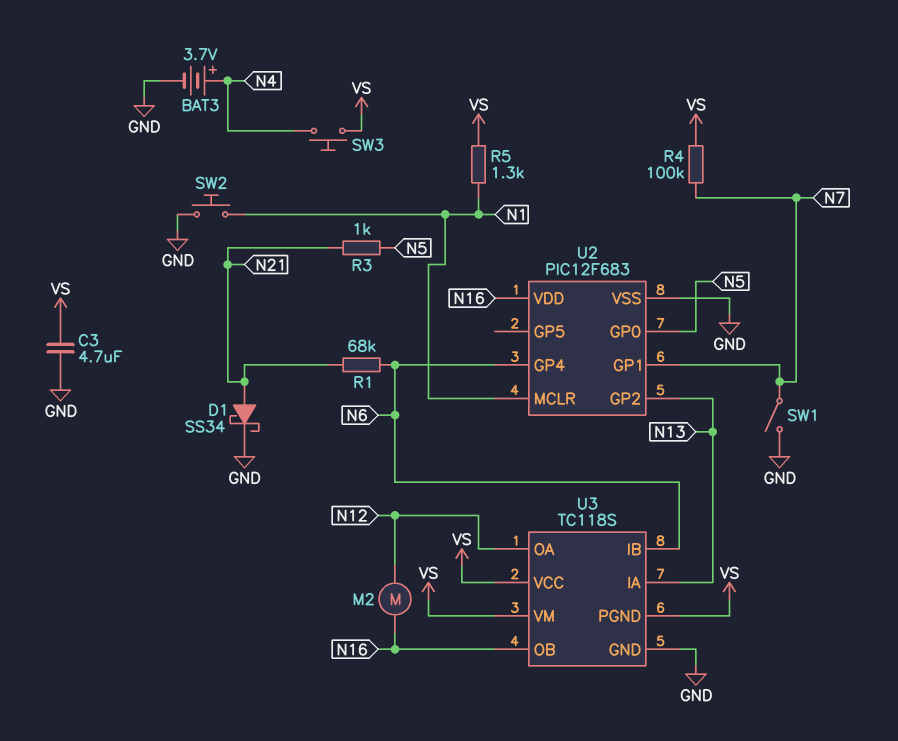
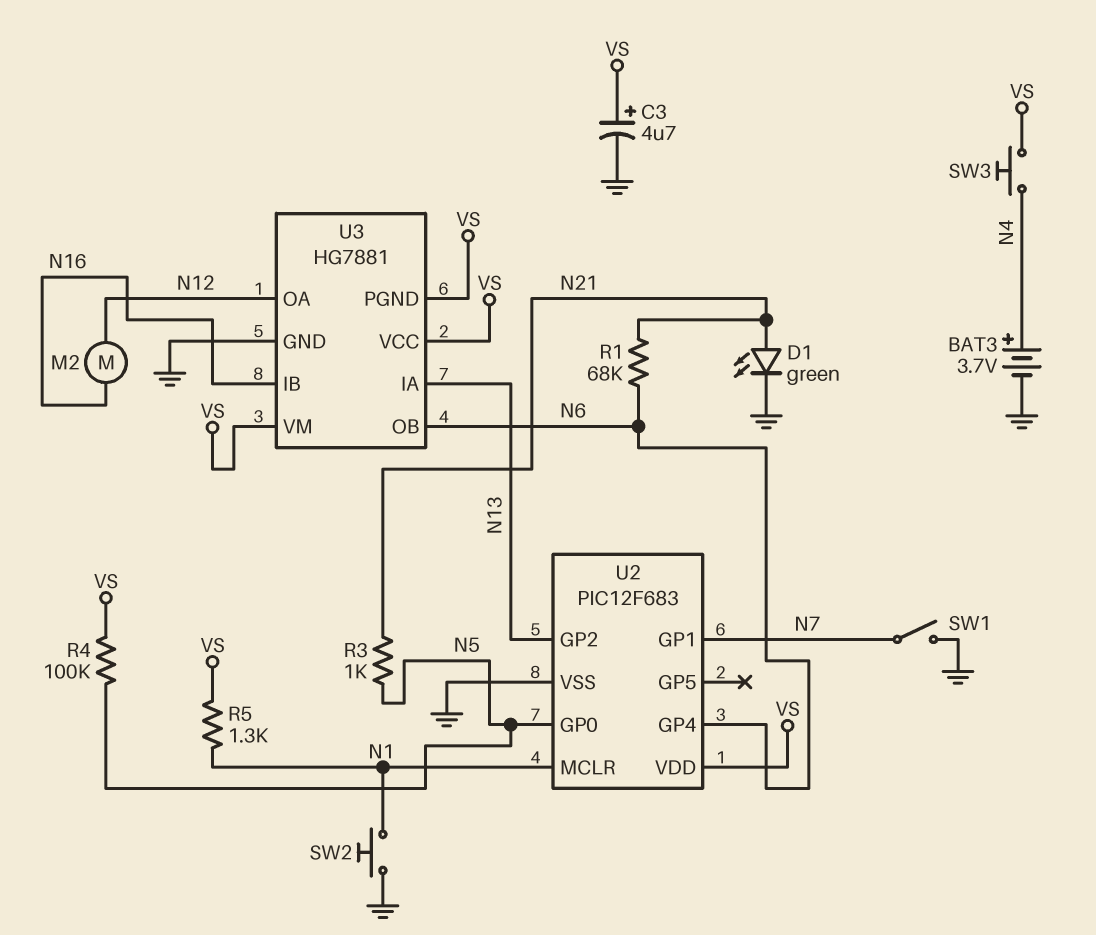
C3: 4.7uF (GND, VS) -> 4.7uF (plus VS, minus GND)
D1: schottky SS34 (A N21, K GND) -> LED green (A N21, K GND)
R4: 100k (N7, VS) -> 100k (N5, VS)
U2 pin VDD: N16 -> VS
U3: TC118S -> HG7881
U3 pin IB: N6 -> N16
U3 pin OB: N16 -> N6

